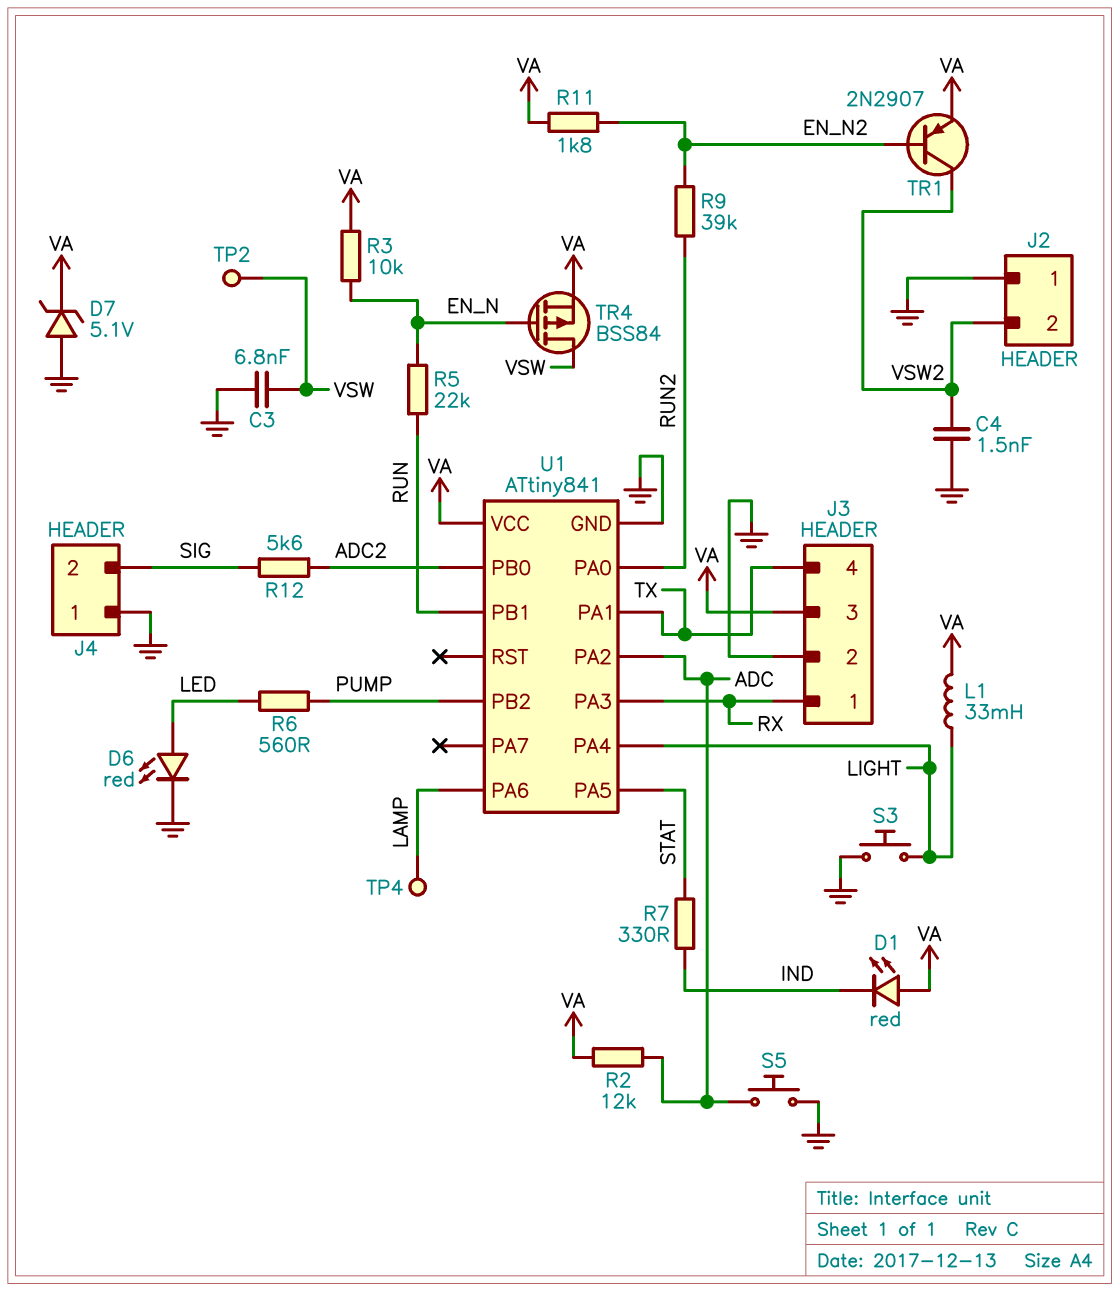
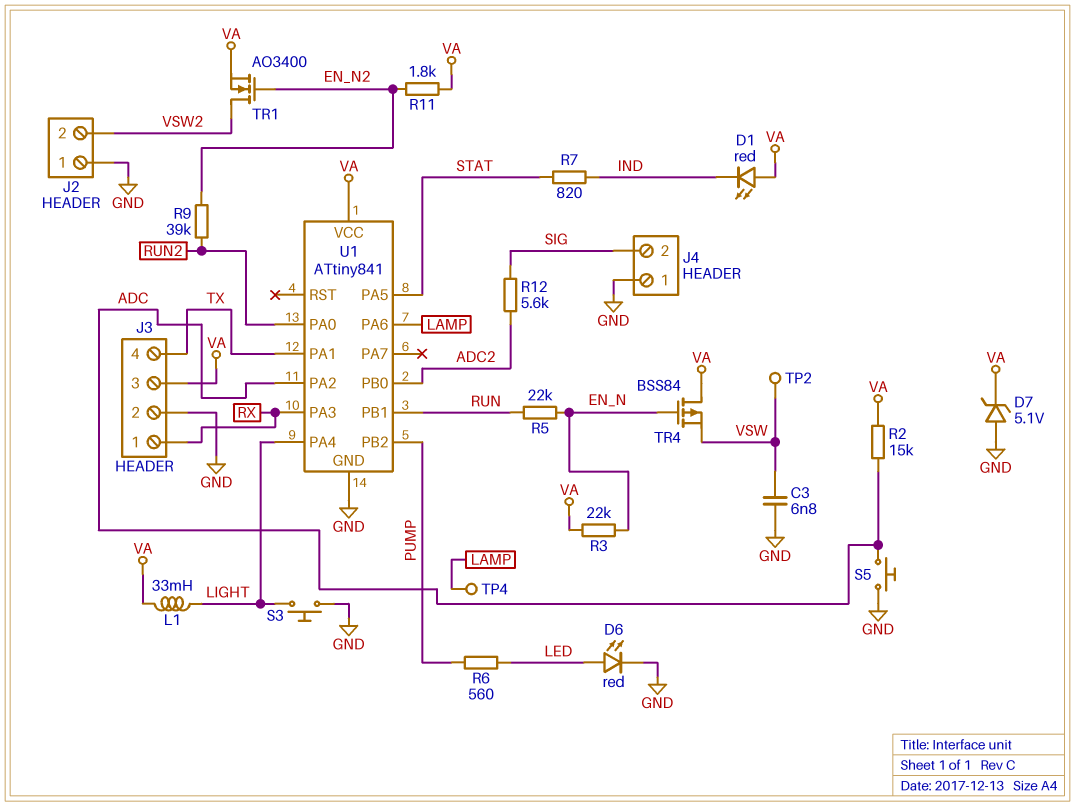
C4: 1.5nF (GND, VSW2) -> none
R2: 12k (ADC, VA) -> 15k (ADC, VA)
R3: 10k (EN_N, VA) -> 22k (EN_N, VA)
R7: 330 (IND, STAT) -> 820 (IND, STAT)
TR1: PNP 2N2907 (B EN_N2, C VSW2, E VA) -> NMOS AO3400 (G EN_N2, D VSW2, S VA)
TR4: PMOS BSS84 (G EN_N, D VSW, S VA) -> PMOS BSS84 (G EN_N, D VA, S VSW)

